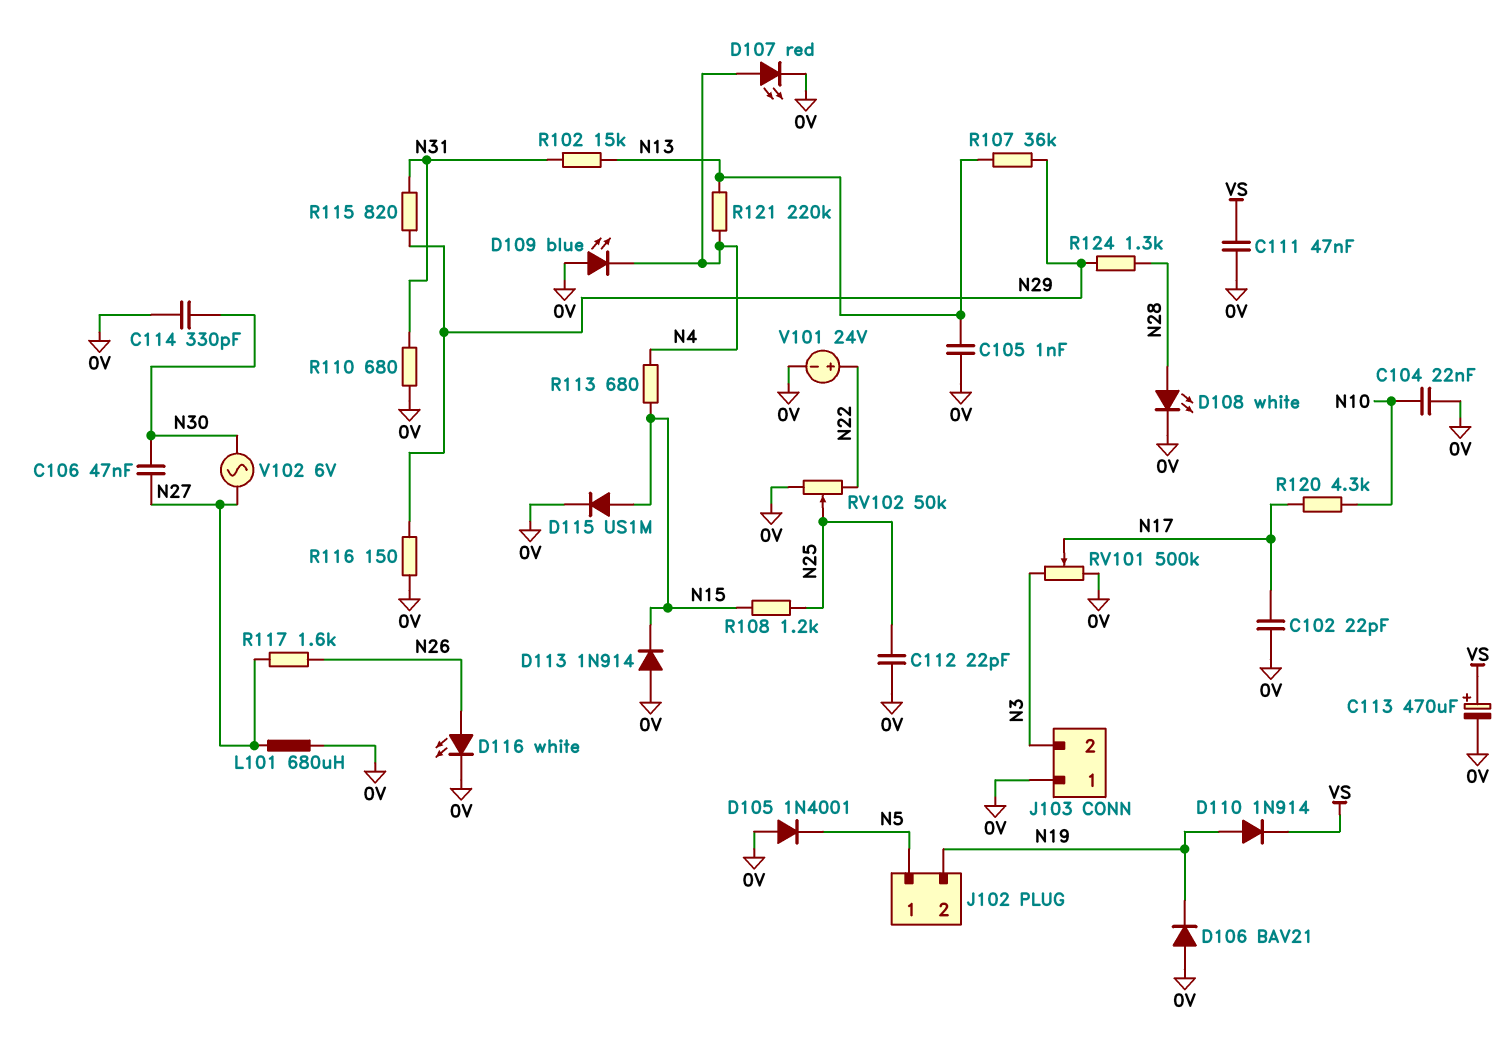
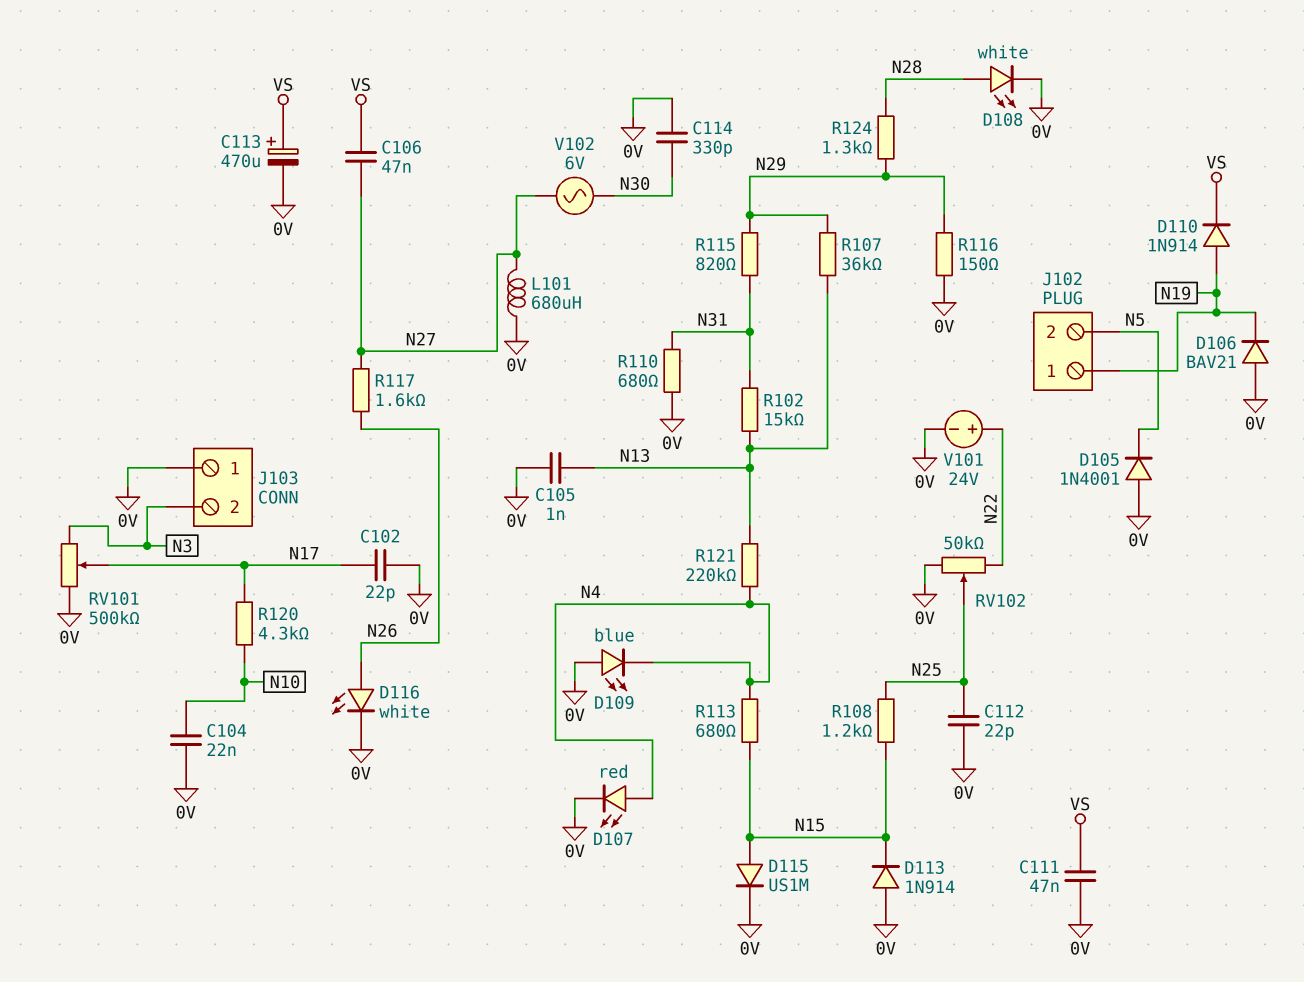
C106: 47nF (N27, N30) -> 47nF (N27, VS)
J102 pin 1: N5 -> N19
J102 pin 2: N19 -> N5

